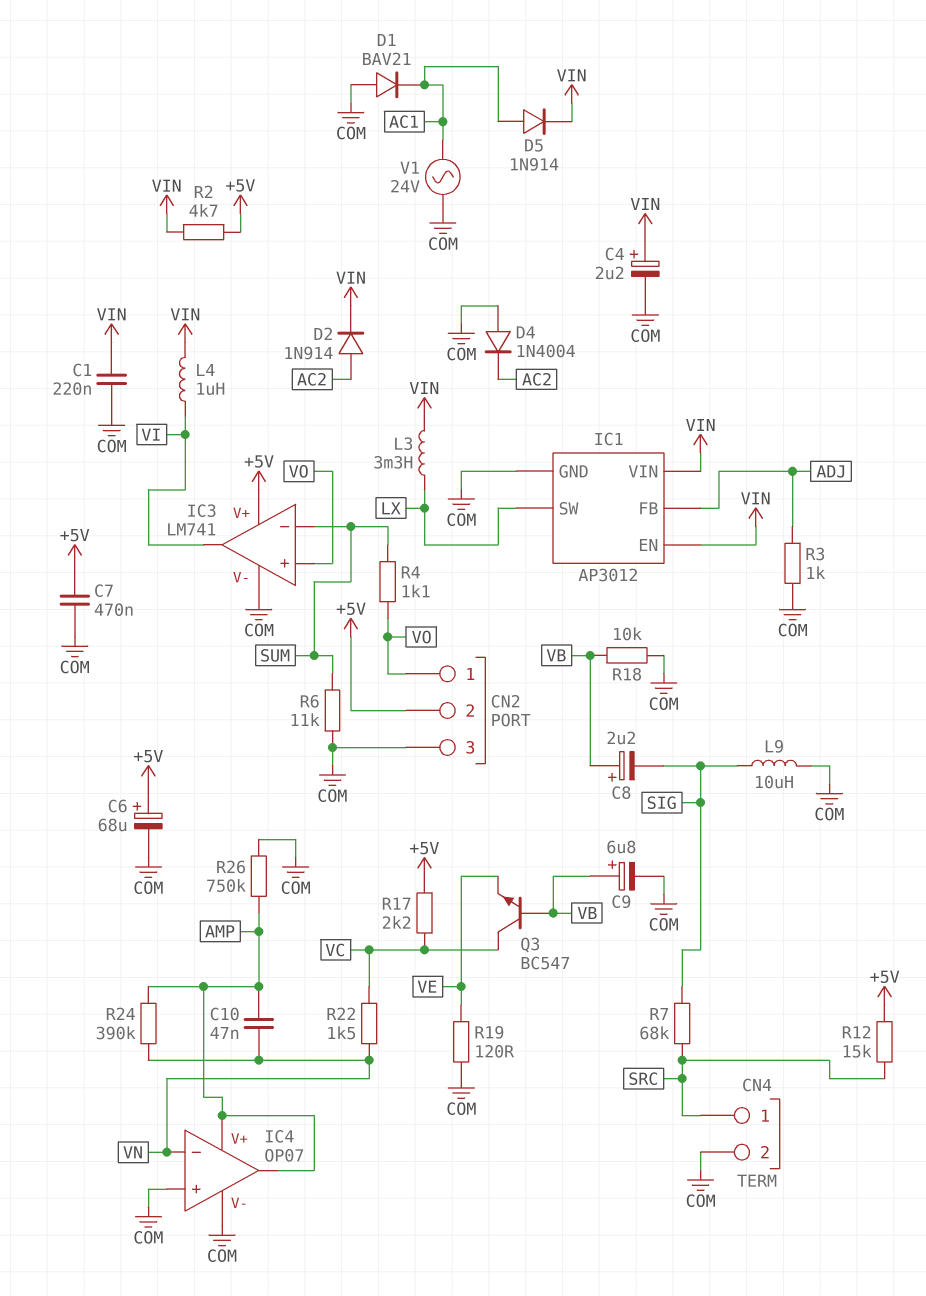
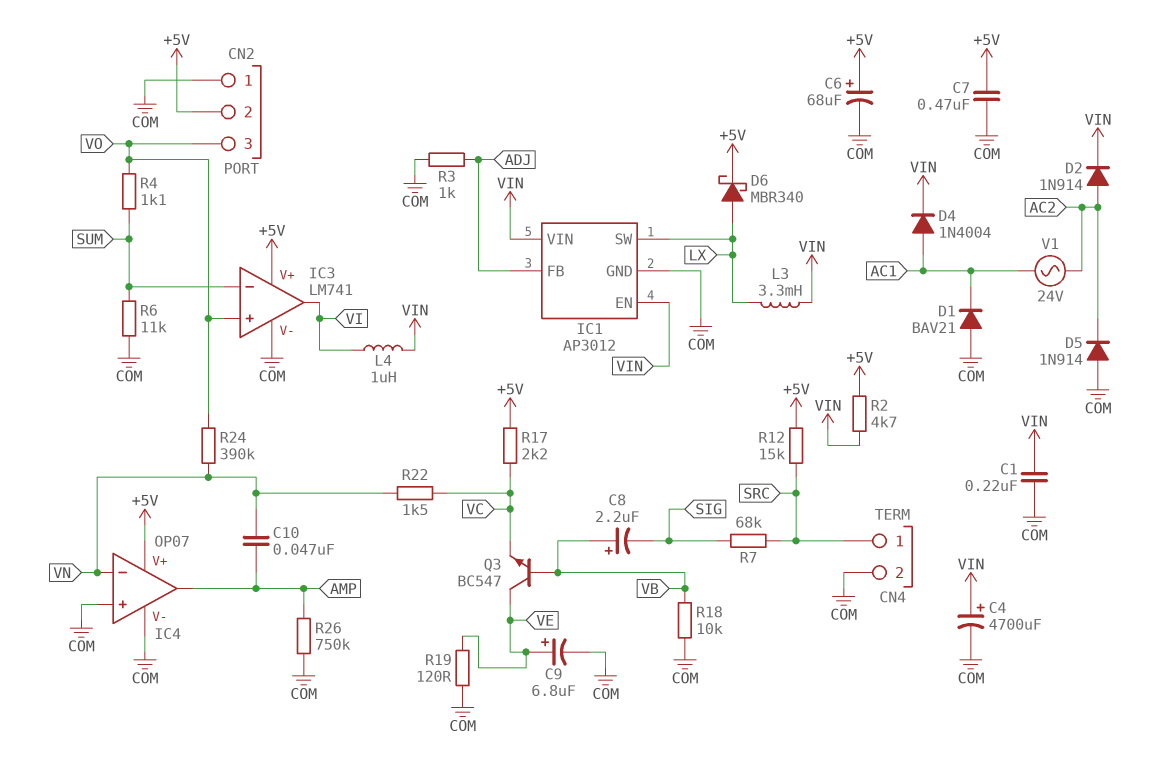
C4: 2.2uF (plus VIN, minus COM) -> 4700uF (plus VIN, minus COM)
C9: 6.8uF (plus VB, minus COM) -> 6.8uF (plus VE, minus COM)
CN2 pin 1: VO -> COM
CN2 pin 3: COM -> VO
D4: diode 1N4004 (A COM, K AC2) -> diode 1N4004 (A AC1, K VIN)
D5: diode 1N914 (A AC1, K VIN) -> diode 1N914 (A COM, K AC2)
D6: none -> schottky MBR340 (A LX, K +5V)
IC4 pin V+: AMP -> +5V
L9: 10uH (COM, SIG) -> none
Q3: NPN BC547 (B VB, C VC, E VE) -> NPN BC547 (B VB, C VE, E VC)
R24: 390k (AMP, VN) -> 390k (VN, VO)
V1: AC 24V (AC1, COM) -> AC 24V (AC1, AC2)

